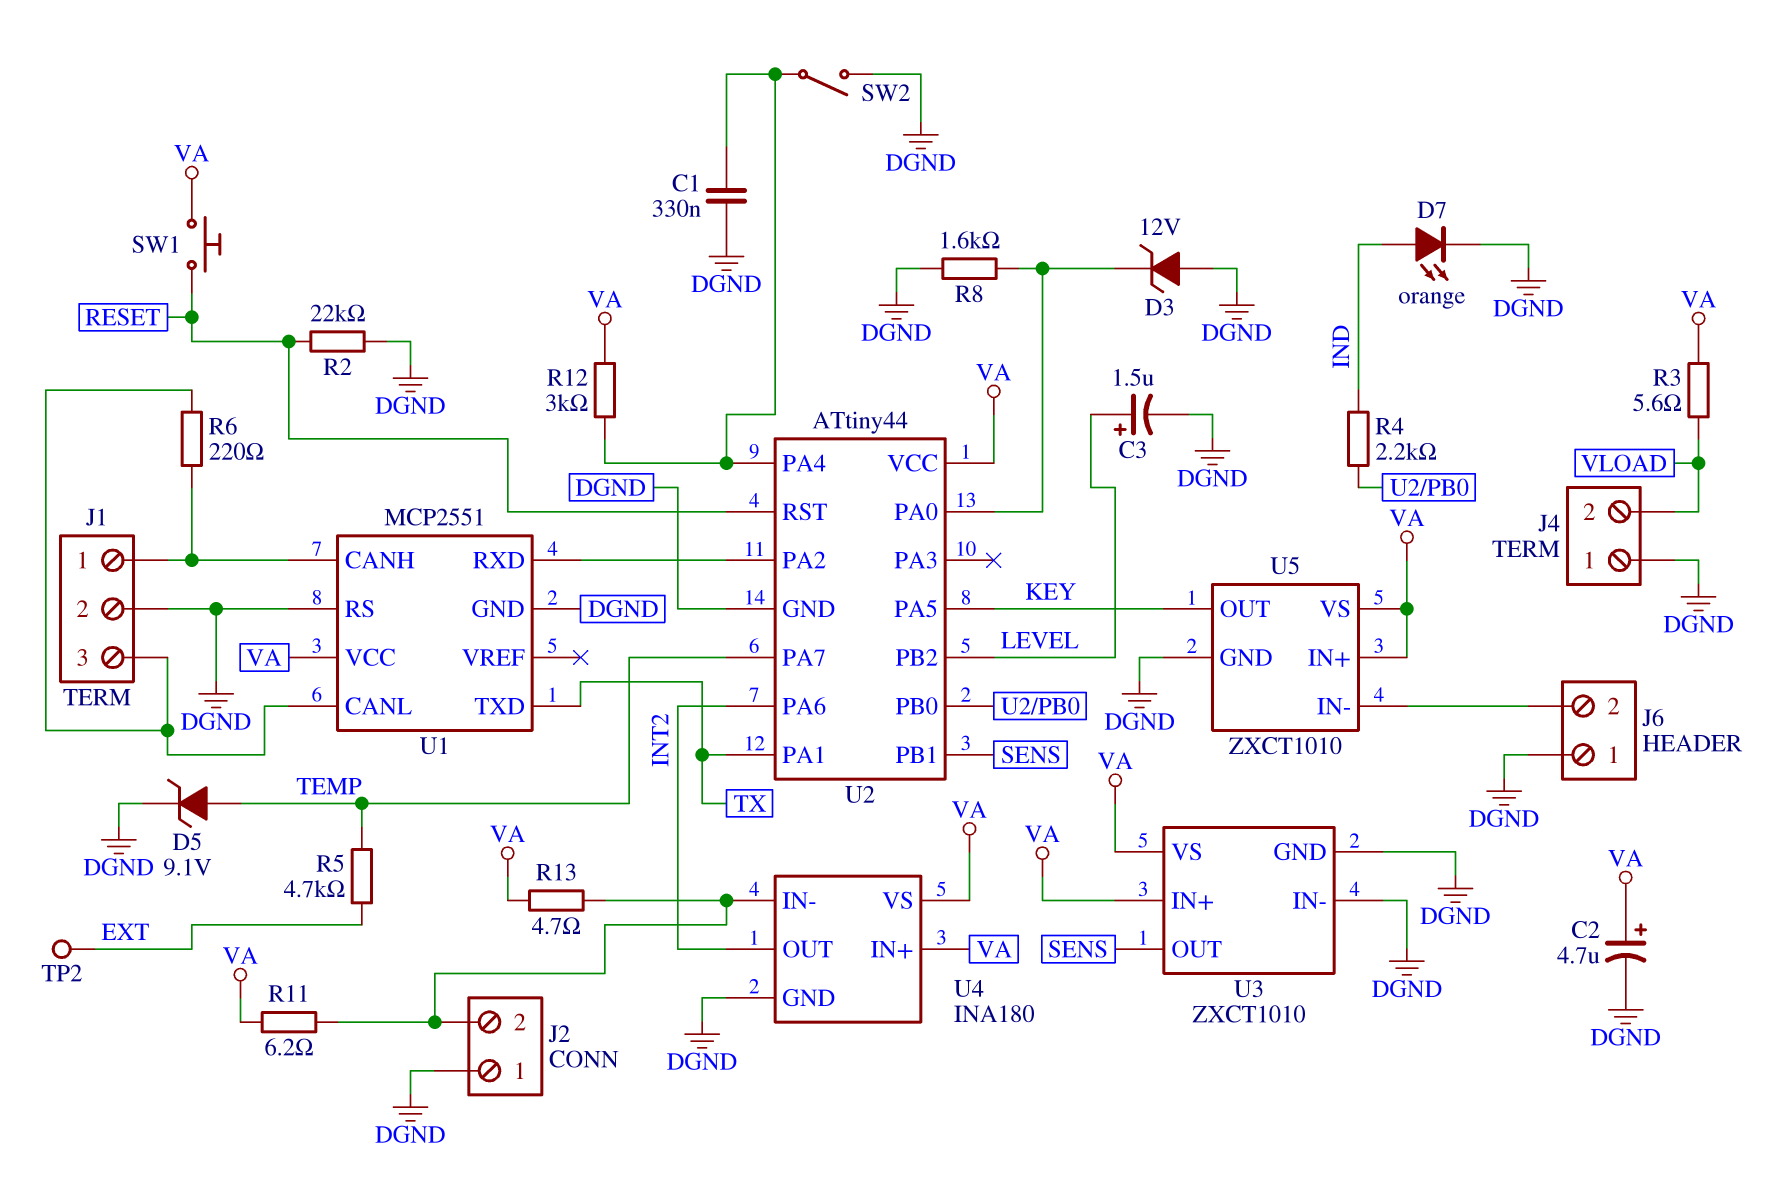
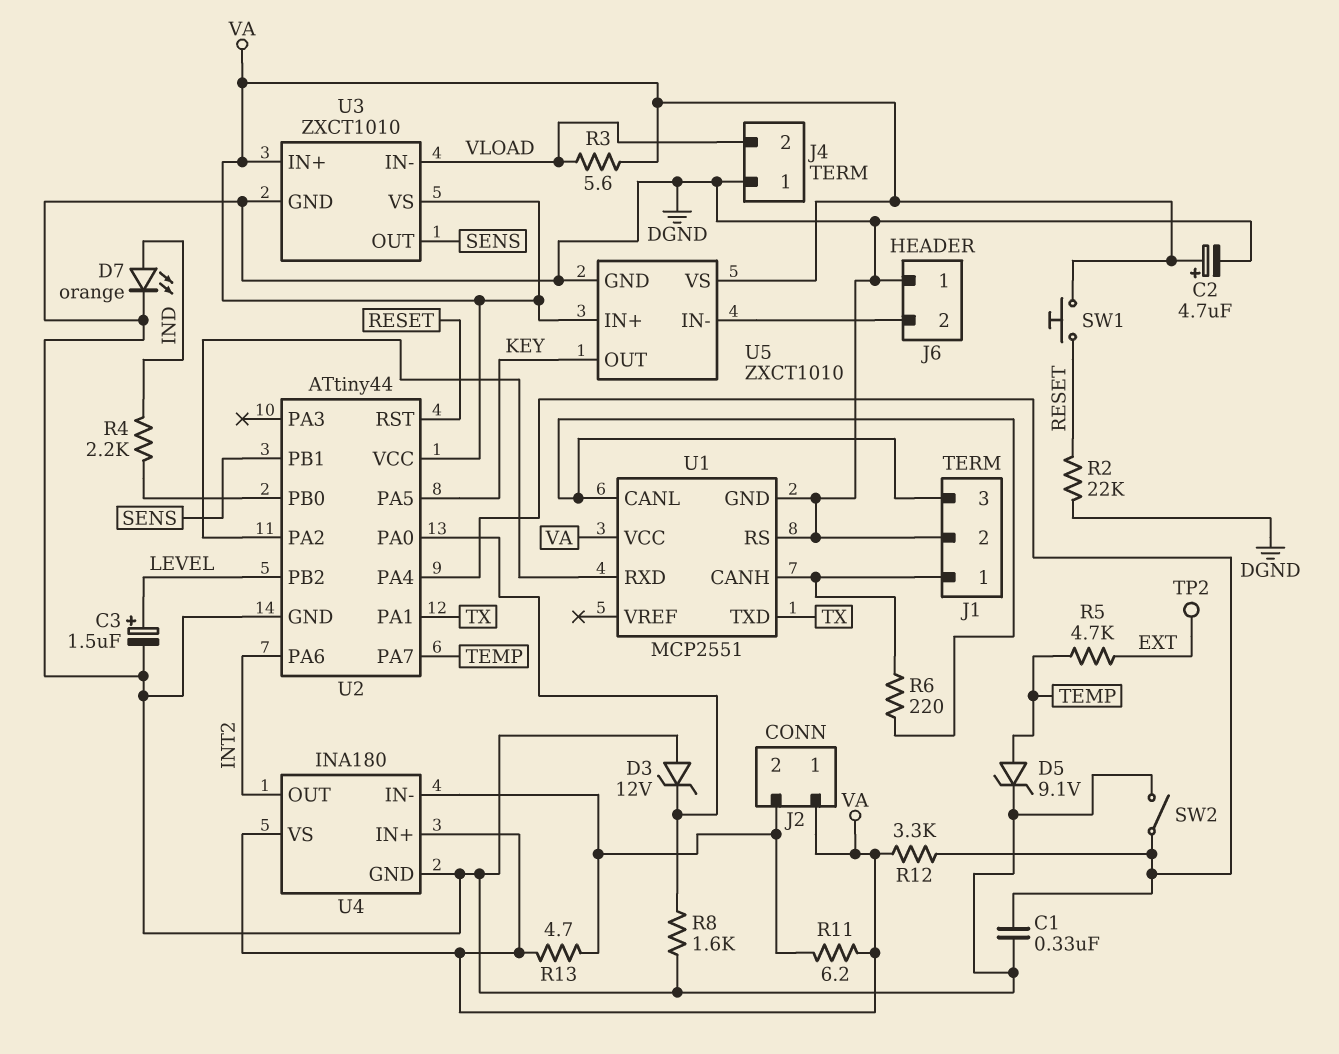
J2 pin 1: DGND -> VA
R12: 3k (U2/PA4, VA) -> 3.3k (U2/PA4, VA)
U3 pin IN-: DGND -> VLOAD

